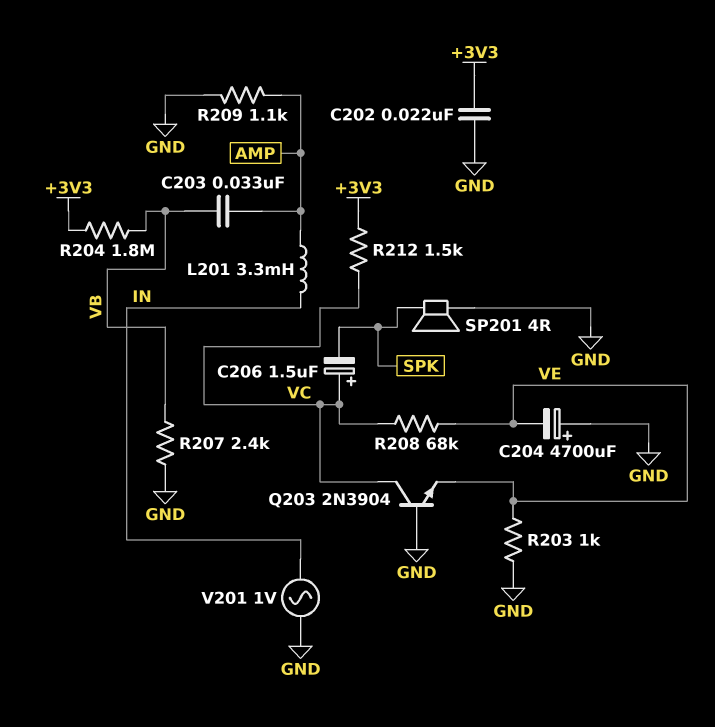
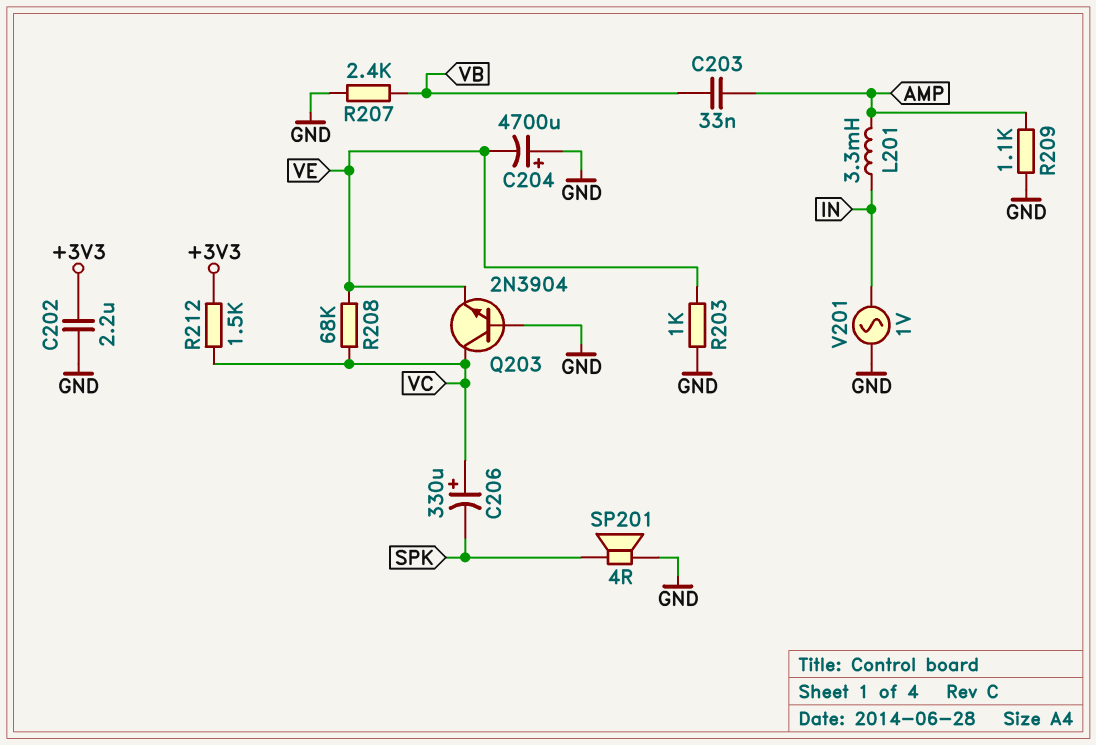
C202: 22nF (+3V3, GND) -> 2.2uF (+3V3, GND)
C206: 1.5uF (plus VC, minus SPK) -> 330uF (plus VC, minus SPK)
R204: 1.8M (+3V3, VB) -> none

